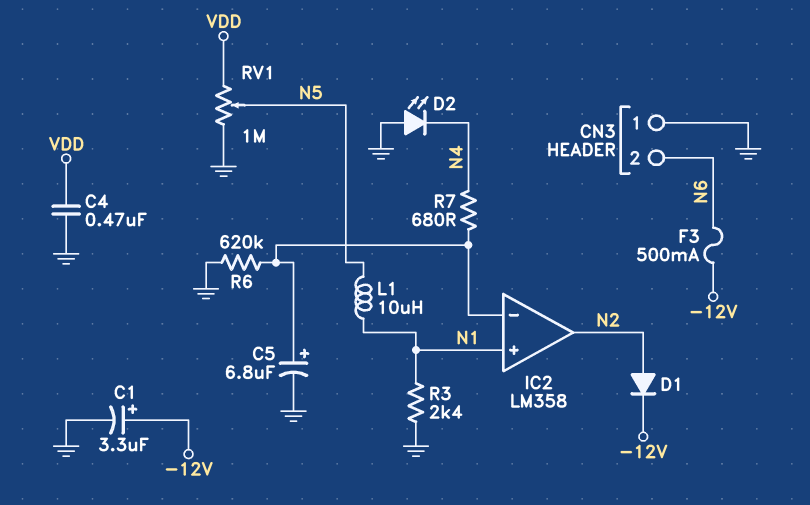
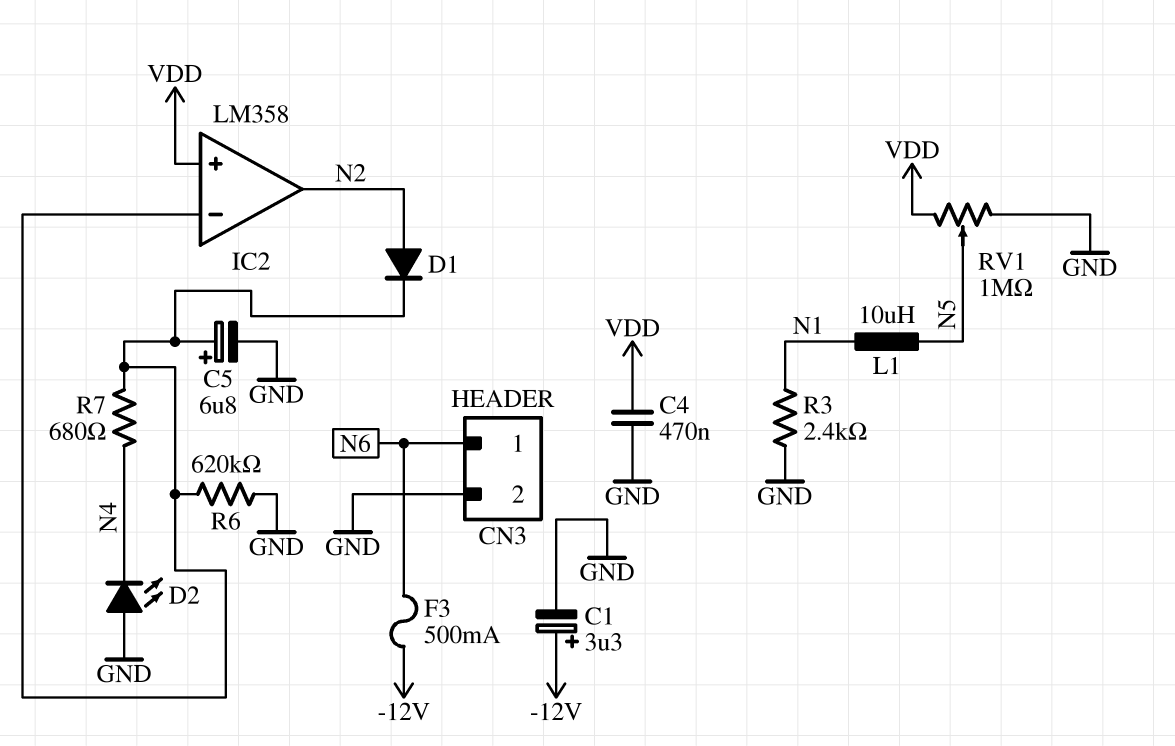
CN3 pin 1: GND -> N6
CN3 pin 2: N6 -> GND
D1: diode (A N2, K -12V) -> diode (A N2, K IC2/in-)
IC2 pin in+: N1 -> VDD

